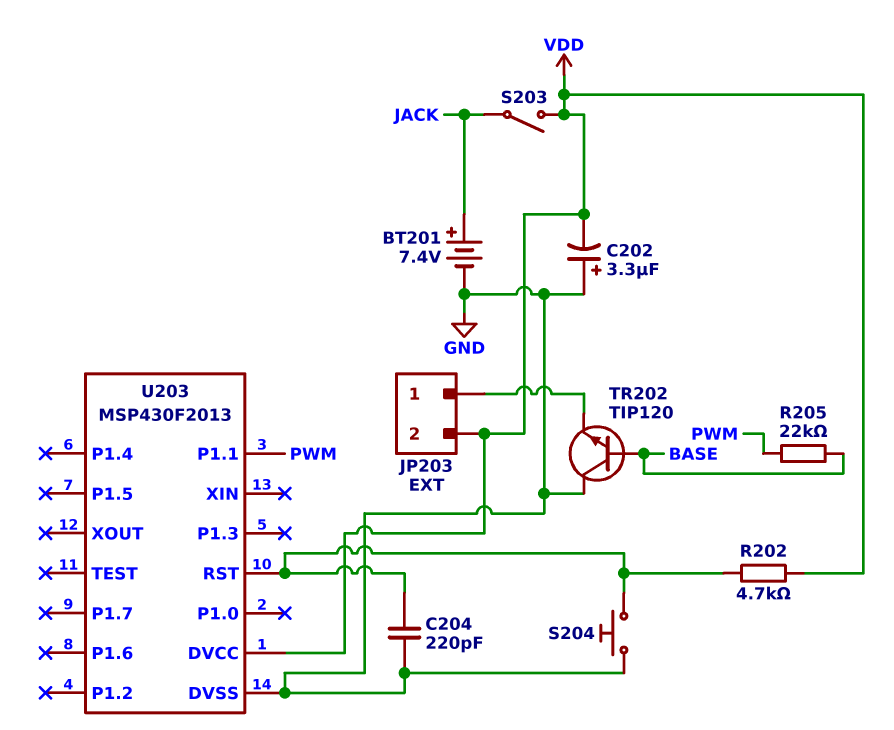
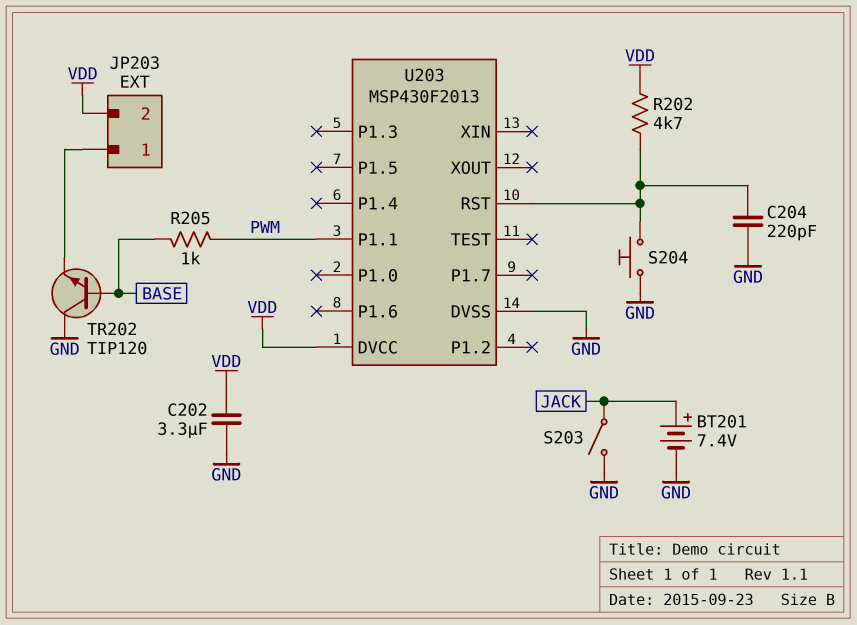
C202: 3.3uF (plus GND, minus VDD) -> 3.3uF (GND, VDD)
R205: 22k (BASE, PWM) -> 1k (BASE, PWM)
S203: switch (JACK, VDD) -> switch (GND, JACK)

